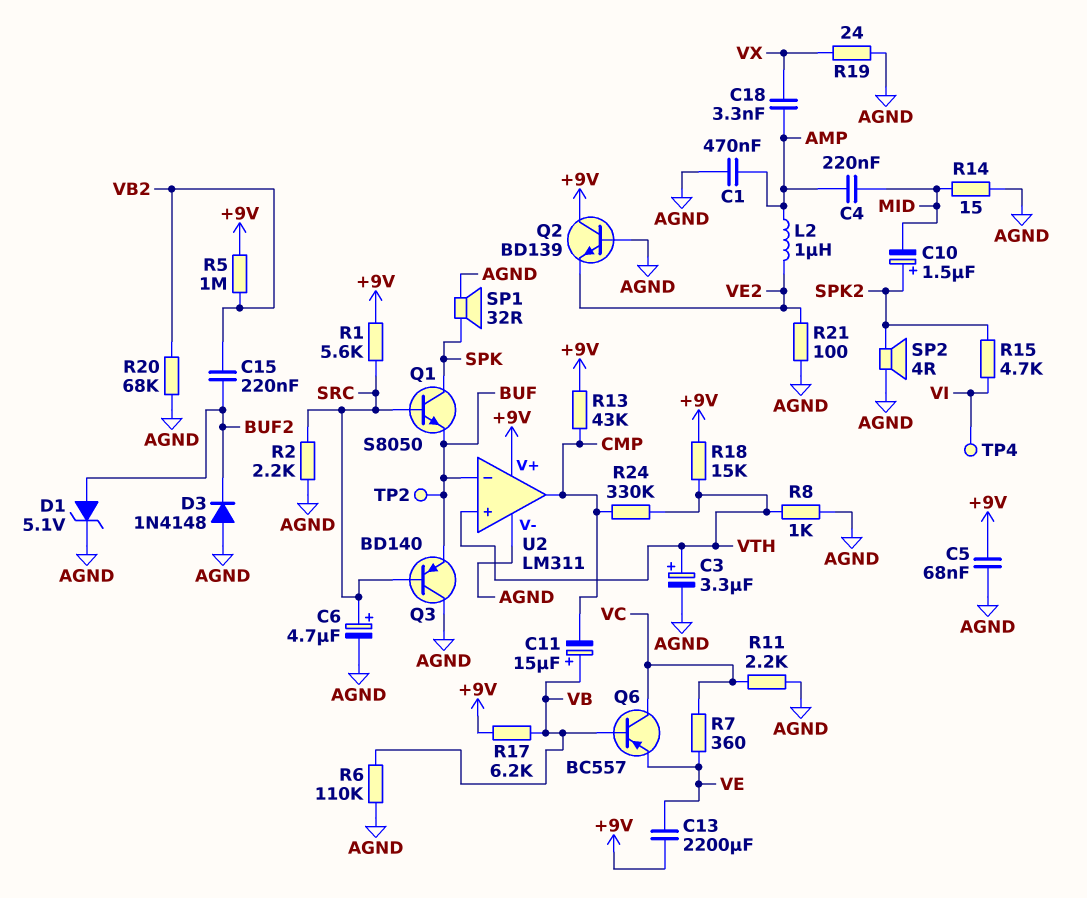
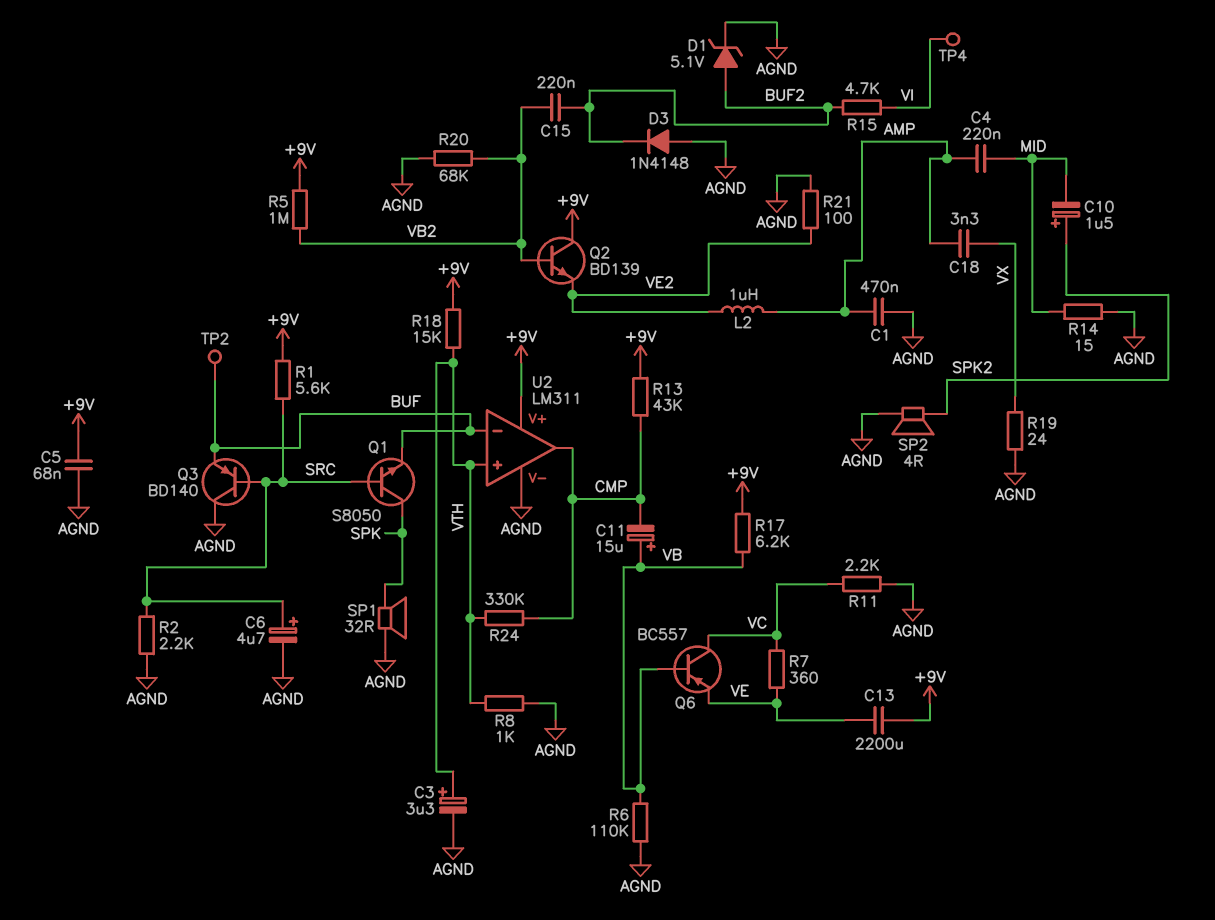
Q2: NPN BD139 (B AGND, C +9V, E VE2) -> NPN BD139 (B VB2, C +9V, E VE2)
R15: 4.7k (SPK2, VI) -> 4.7k (BUF2, VI)

